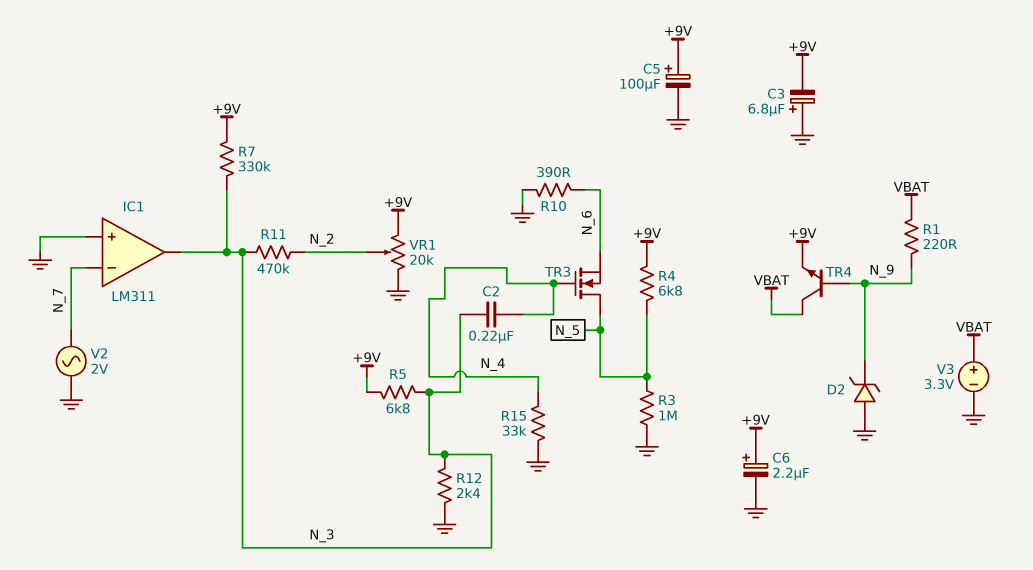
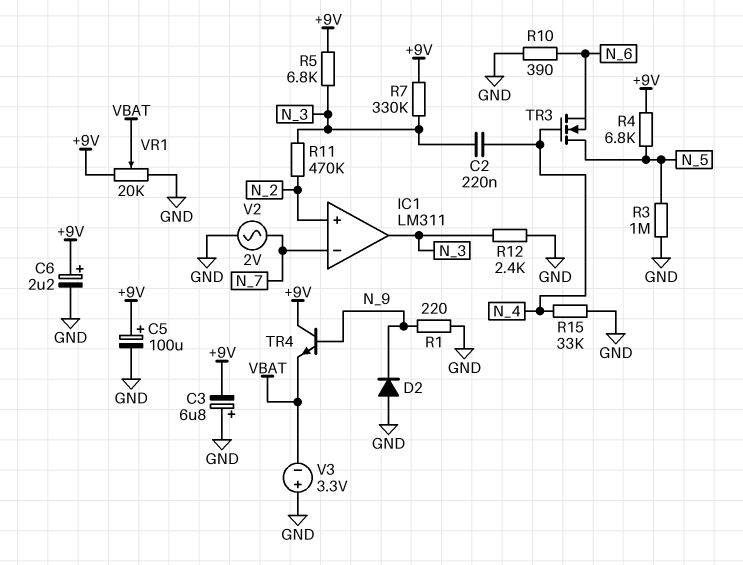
D2: zener (A GND, K N_9) -> diode (A GND, K N_9)
IC1 pin in+: GND -> N_2
R1: 220 (N_9, VBAT) -> 220 (GND, N_9)
TR4: NPN (B N_9, C VBAT, E +9V) -> NPN (B N_9, C +9V, E VBAT)
V3: 3.3V (plus VBAT, minus GND) -> 3.3V (plus GND, minus VBAT)
VR1: 20k (+9V, GND, wiper N_2) -> 20k (+9V, GND, wiper VBAT)

